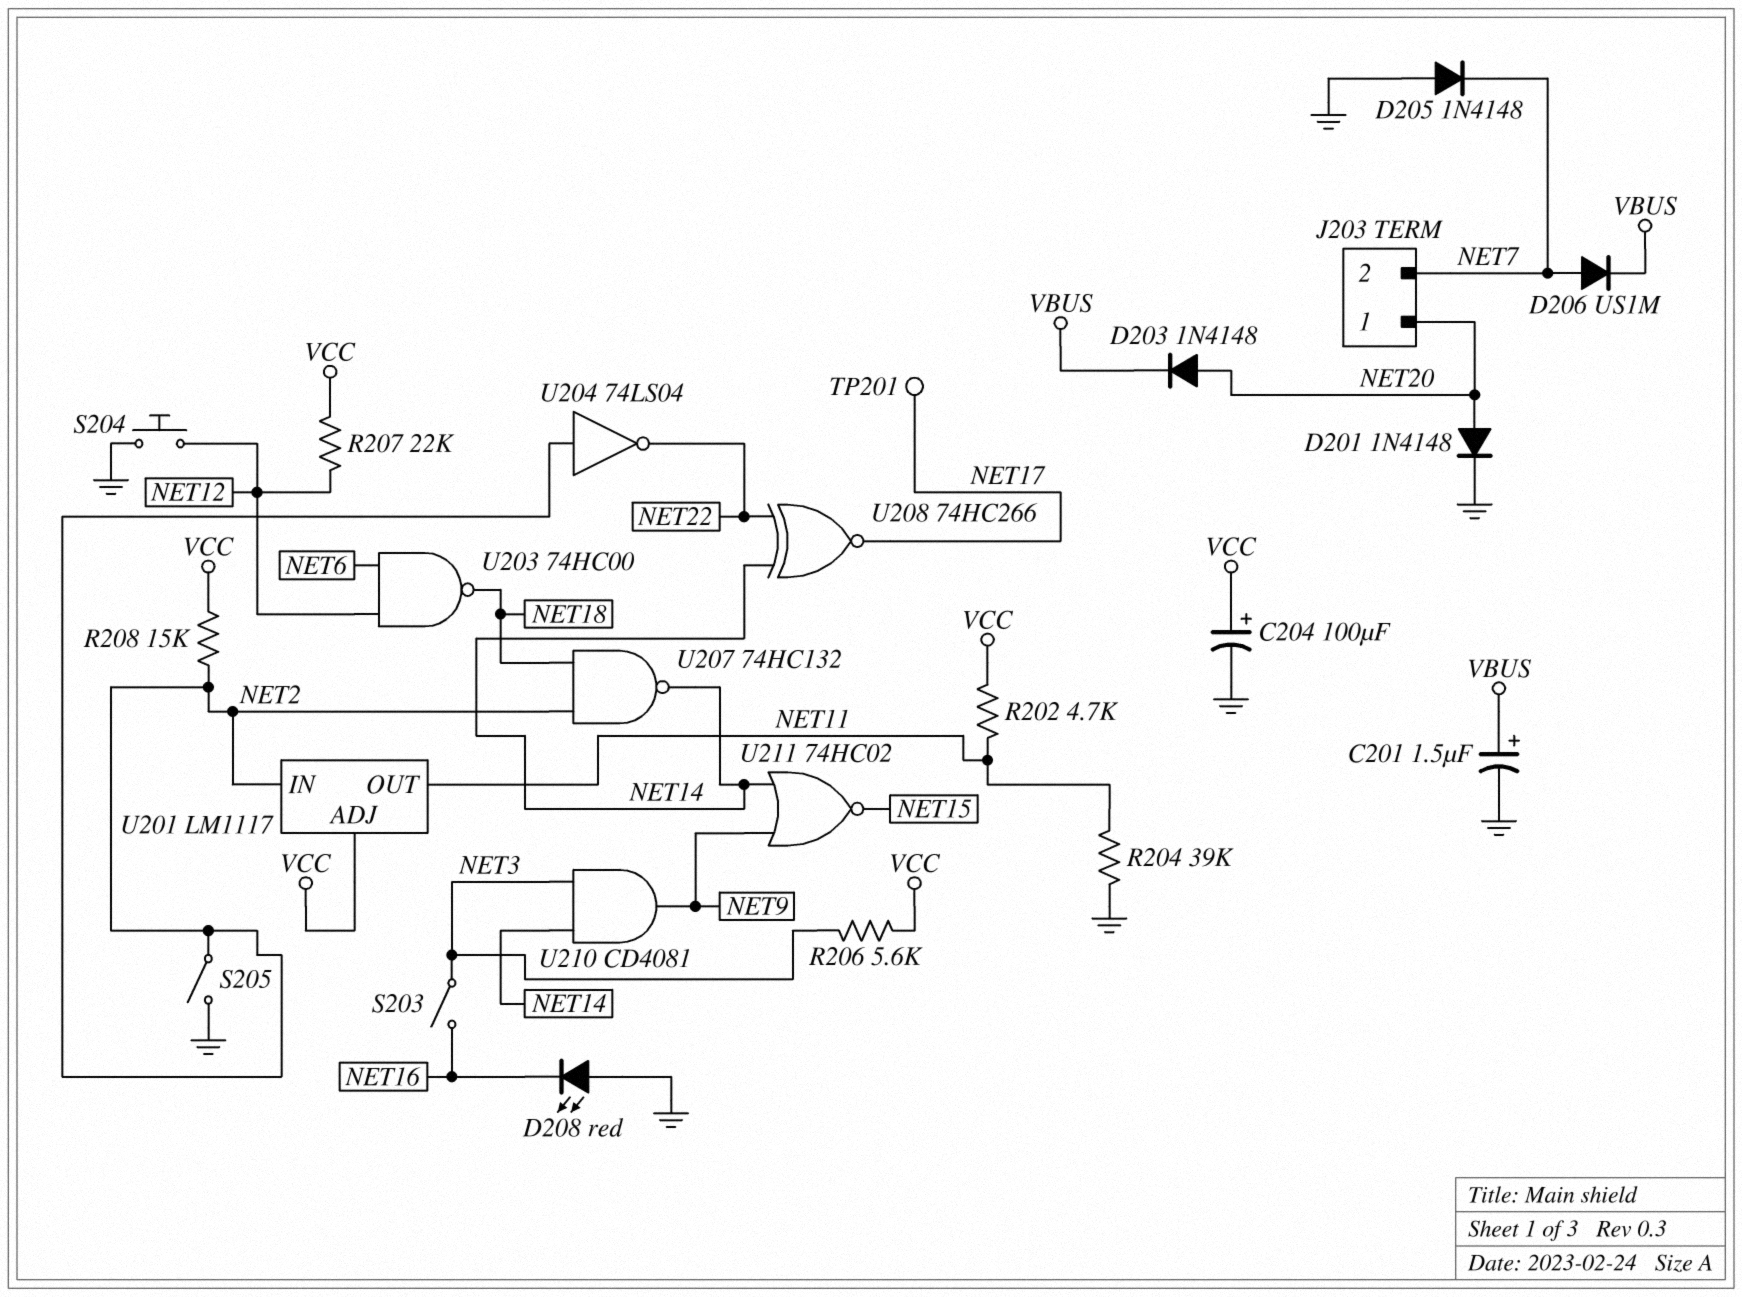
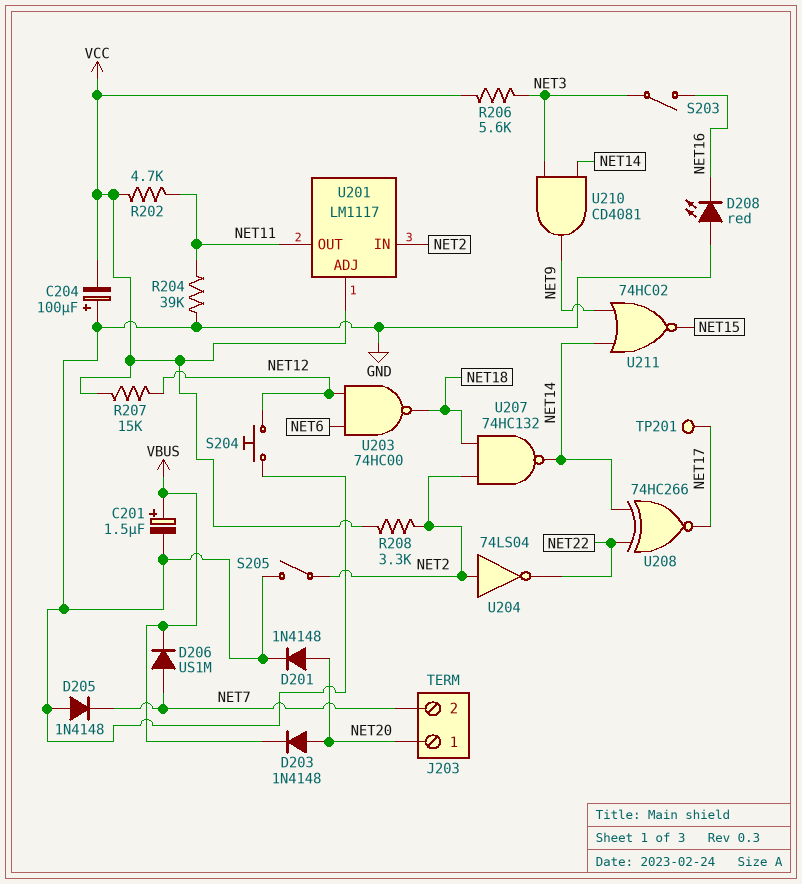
C204: 100uF (plus VCC, minus GND) -> 100uF (plus GND, minus VCC)
R207: 22k (NET12, VCC) -> 15k (NET12, VCC)
R208: 15k (NET2, VCC) -> 3.3k (NET2, VCC)

